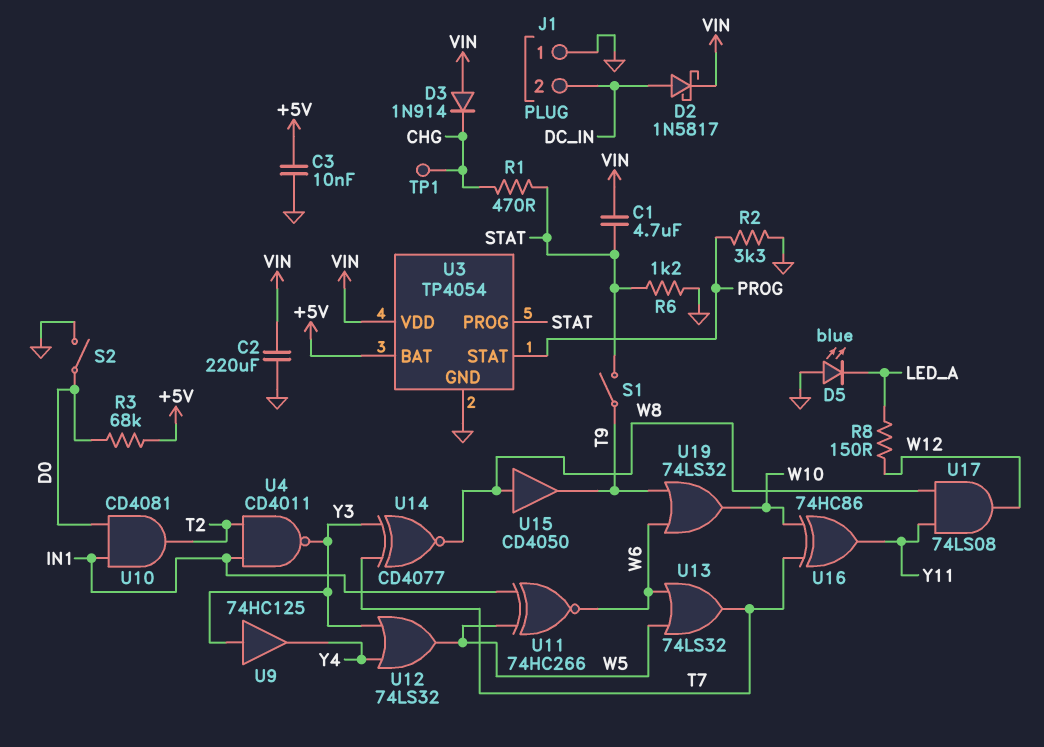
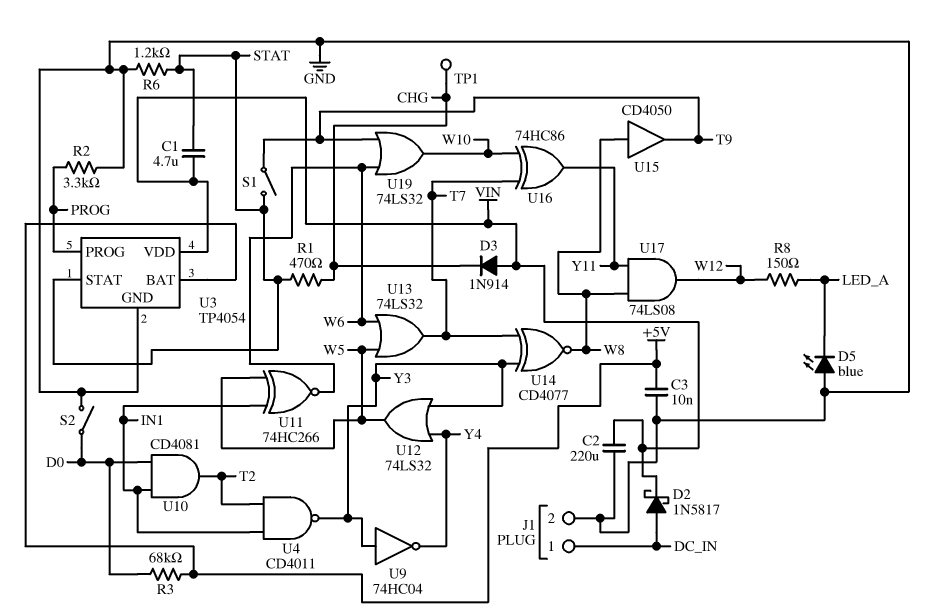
J1 pin 1: GND -> DC_IN
J1 pin 2: DC_IN -> GND
U3 pin PROG: STAT -> PROG
U3 pin STAT: PROG -> STAT
U9: buffer 74HC125 (in Y3, out Y4) -> NOT 74HC04 (in Y3, out Y4)

